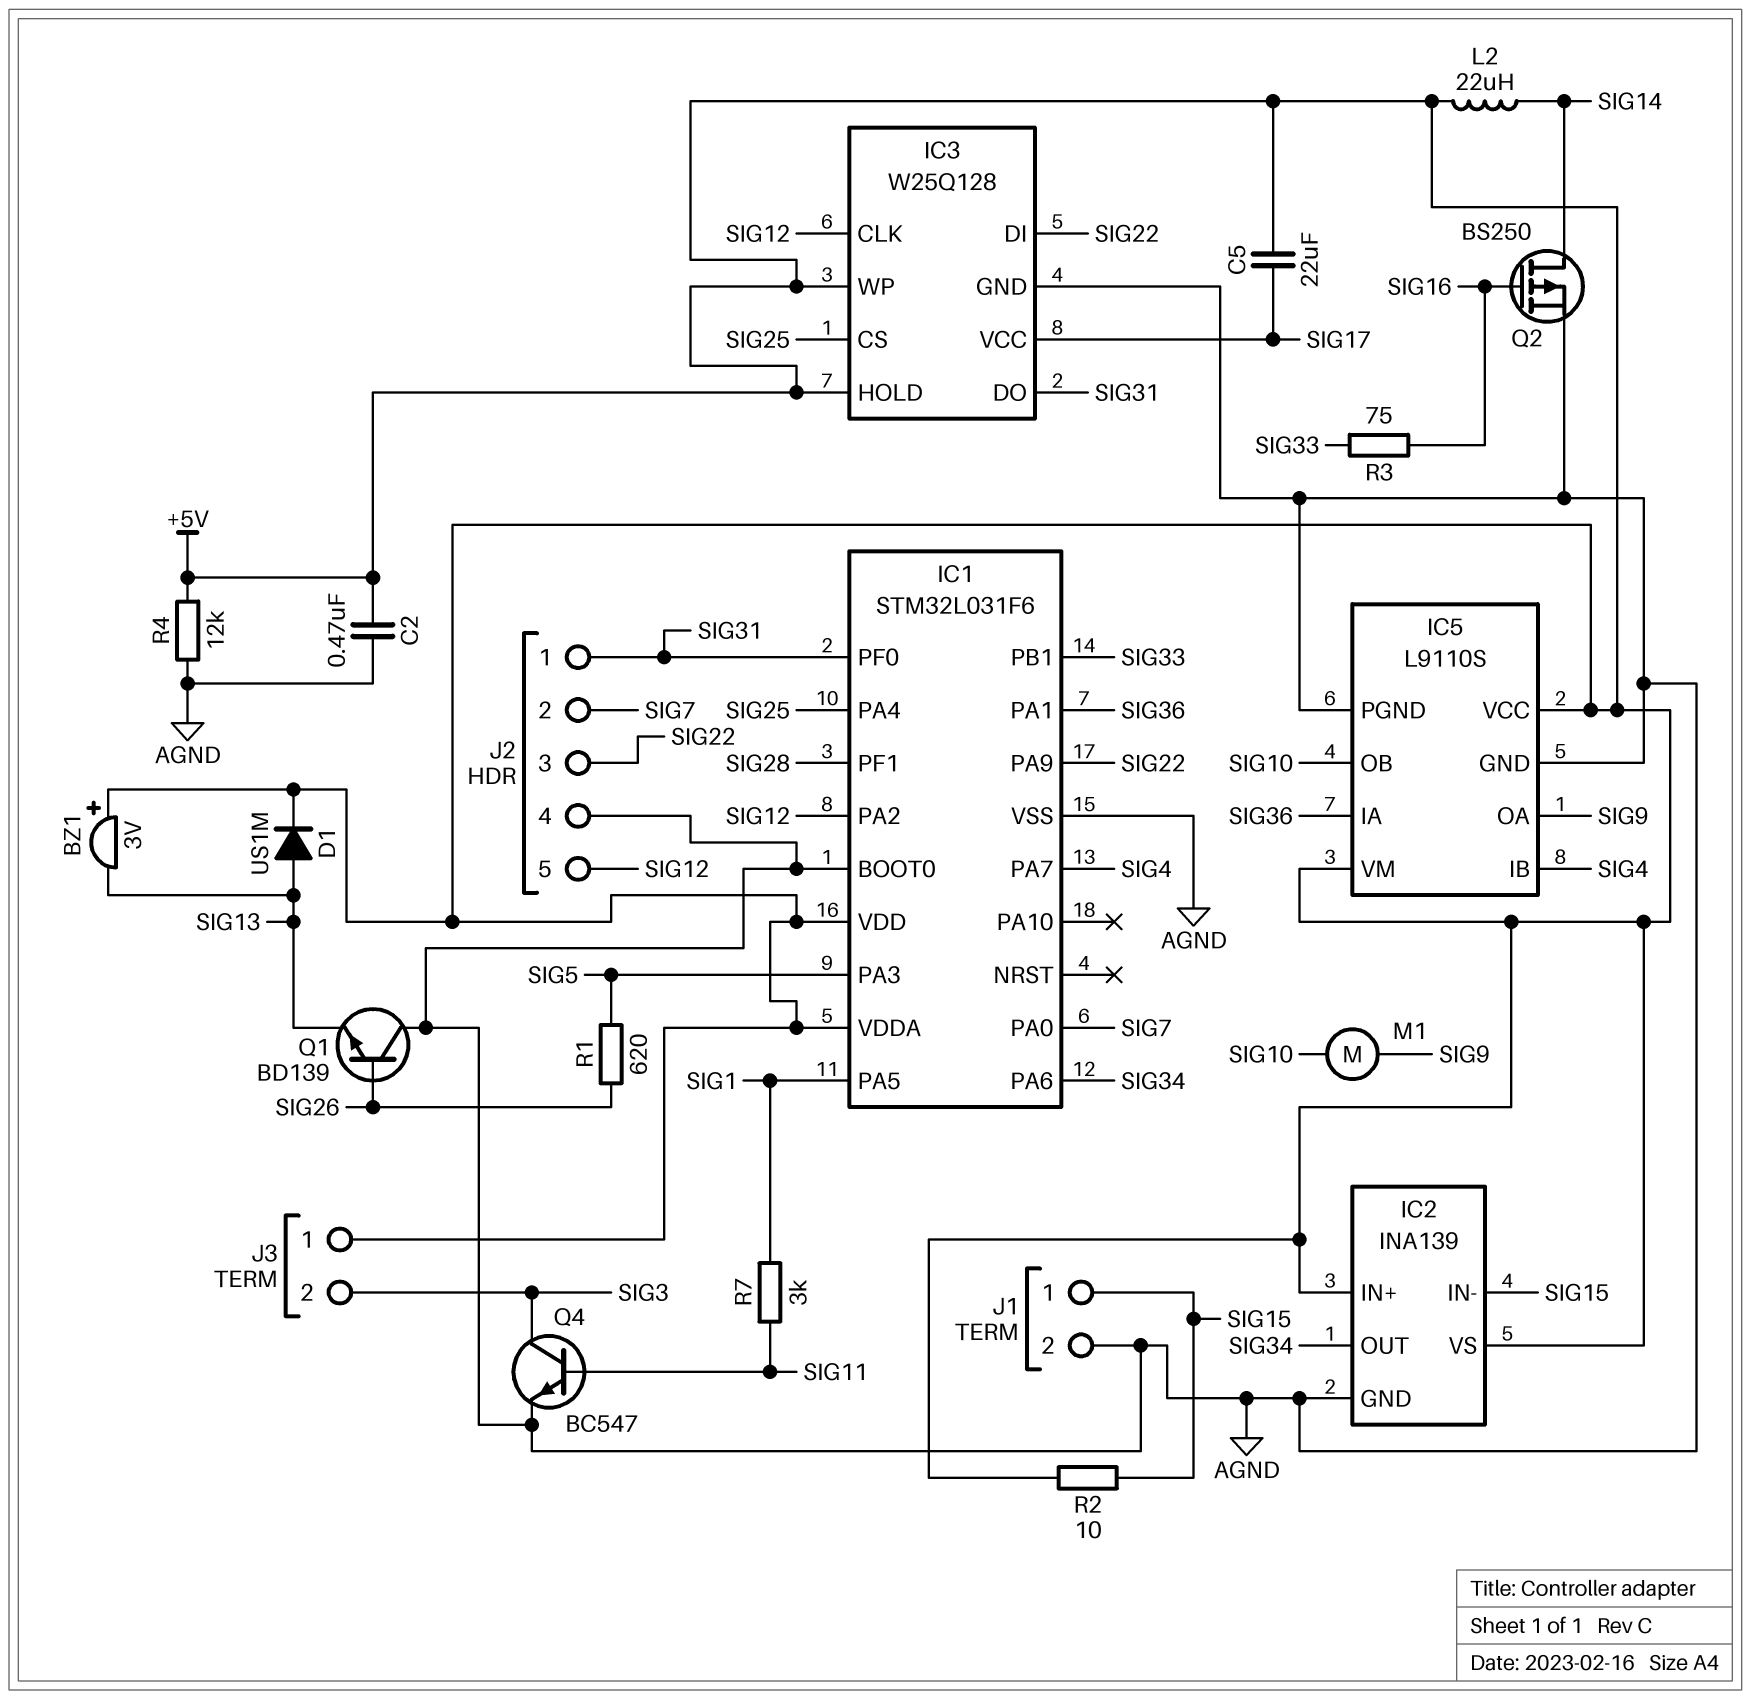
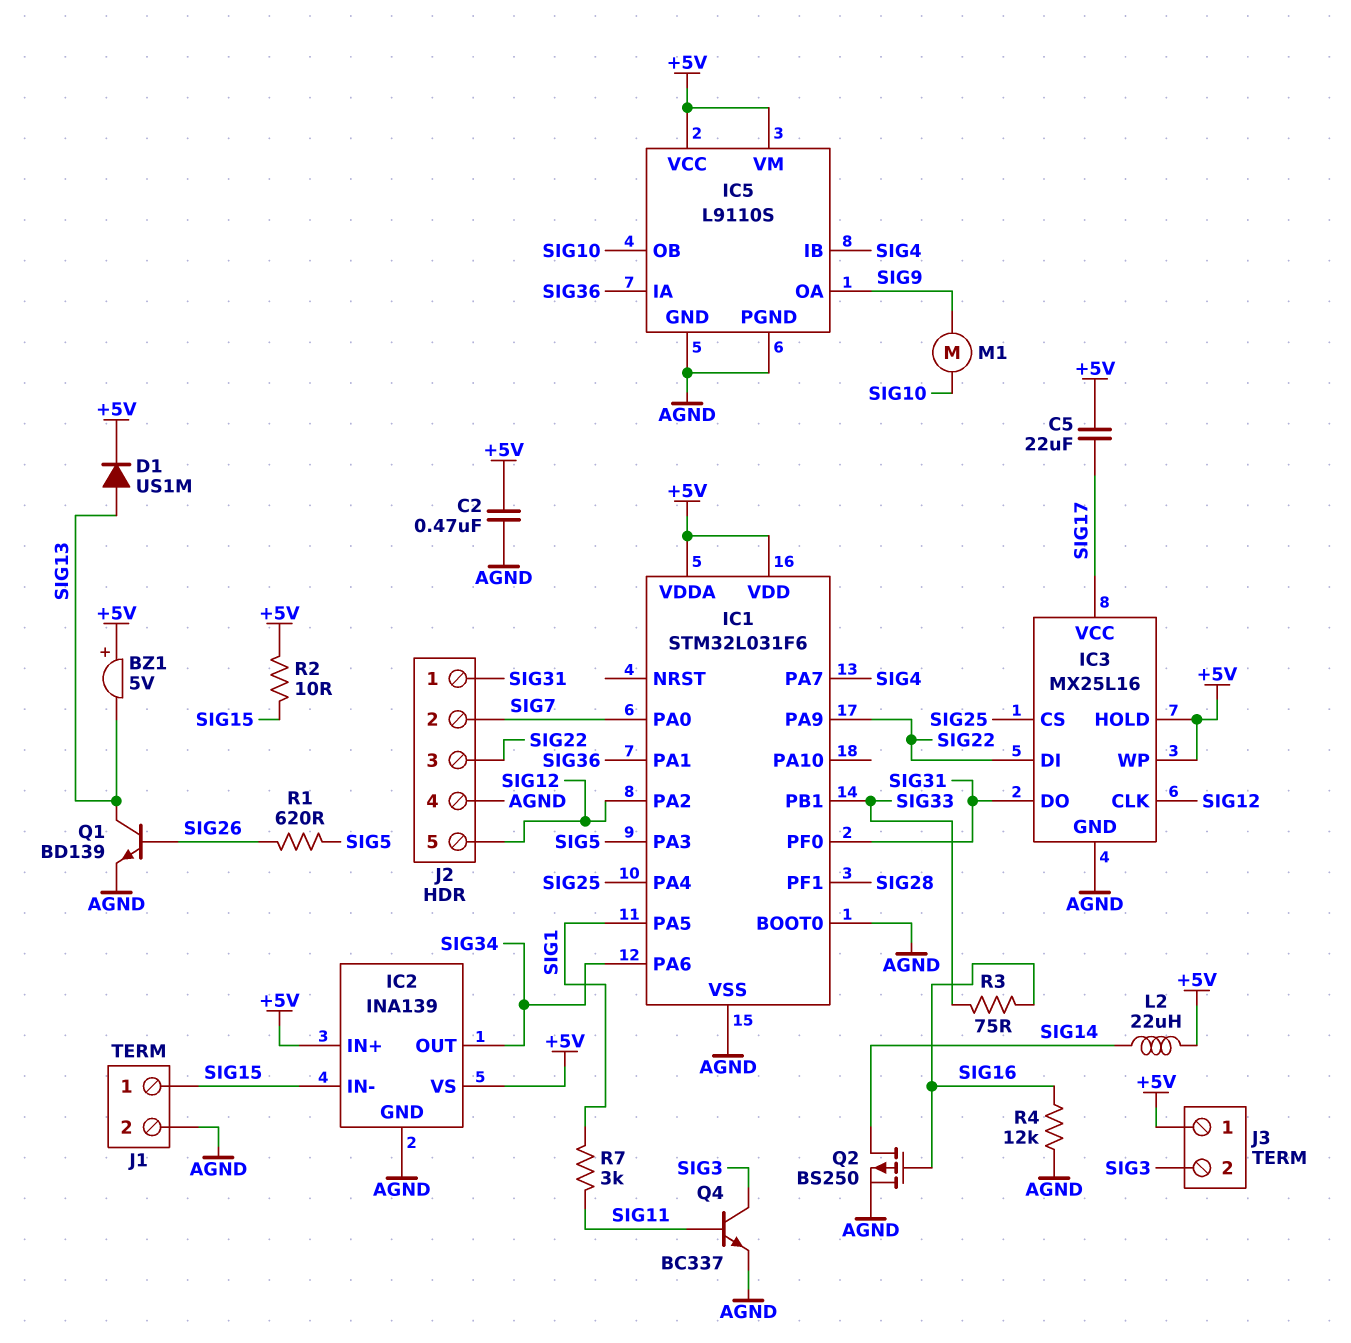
BZ1: buzzer 3V (plus +5V, minus SIG13) -> buzzer 5V (plus +5V, minus SIG13)
IC3: W25Q128 -> MX25L16
Q1: NPN BD139 (B SIG26, C AGND, E SIG13) -> NPN BD139 (B SIG26, C SIG13, E AGND)
Q4: NPN BC547 (B SIG11, C SIG3, E AGND) -> NPN BC337 (B SIG11, C SIG3, E AGND)
R4: 12k (+5V, AGND) -> 12k (AGND, SIG16)

